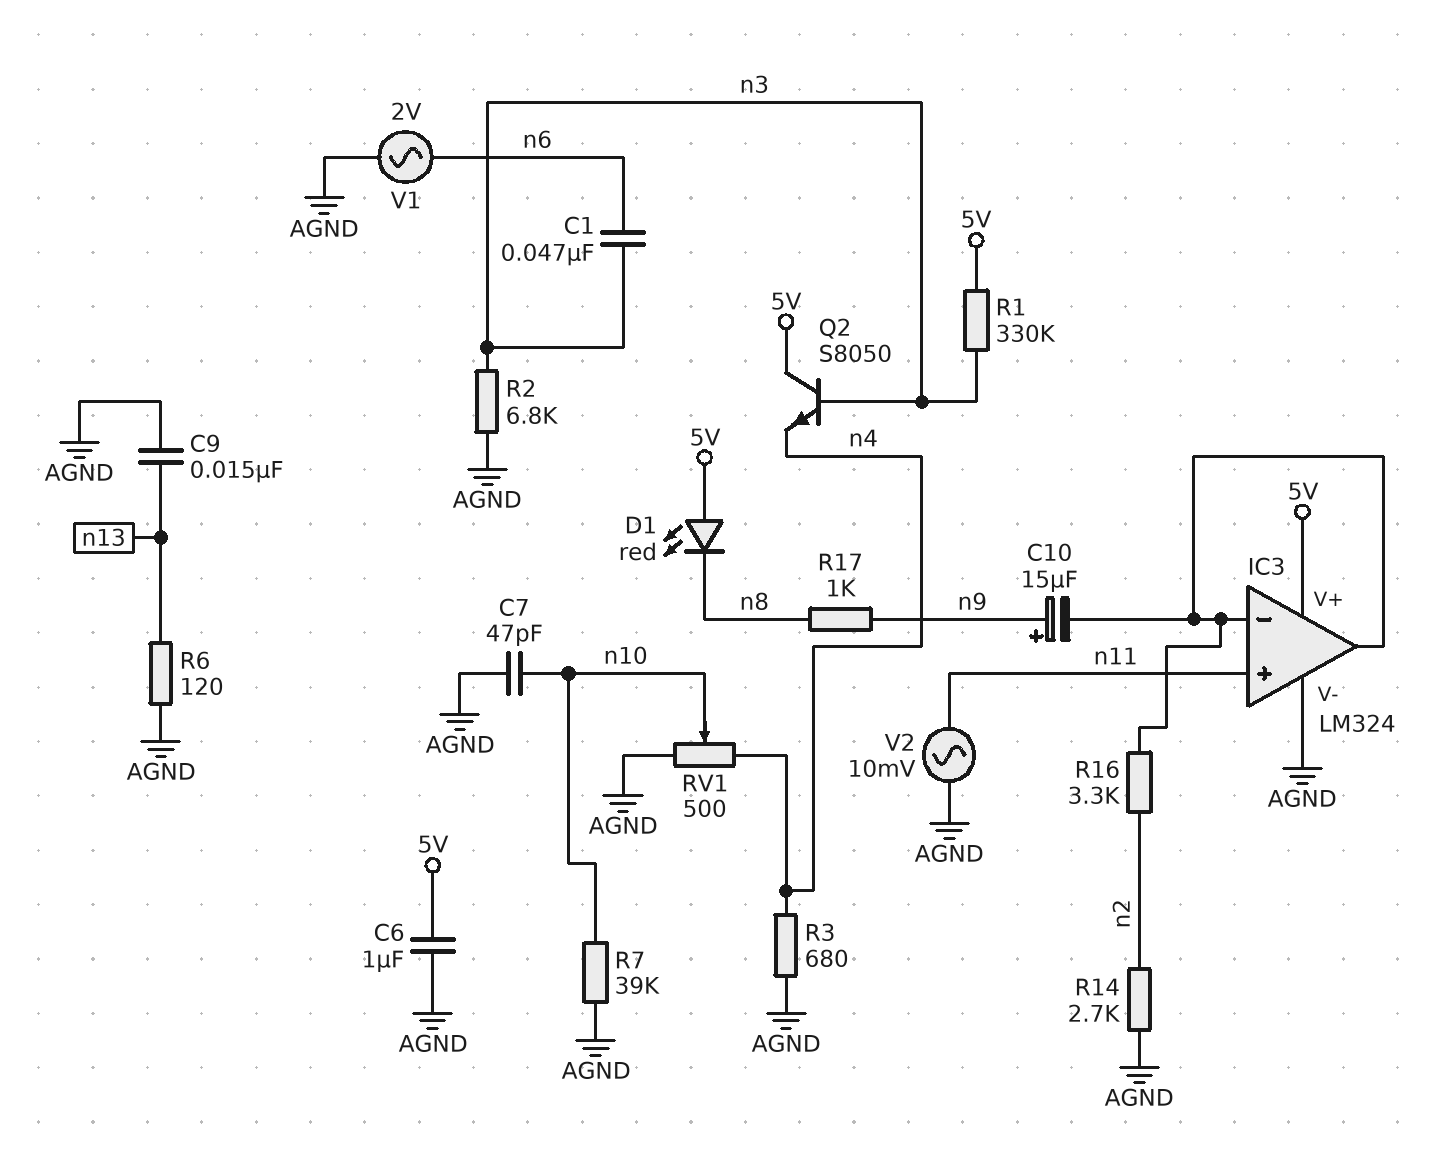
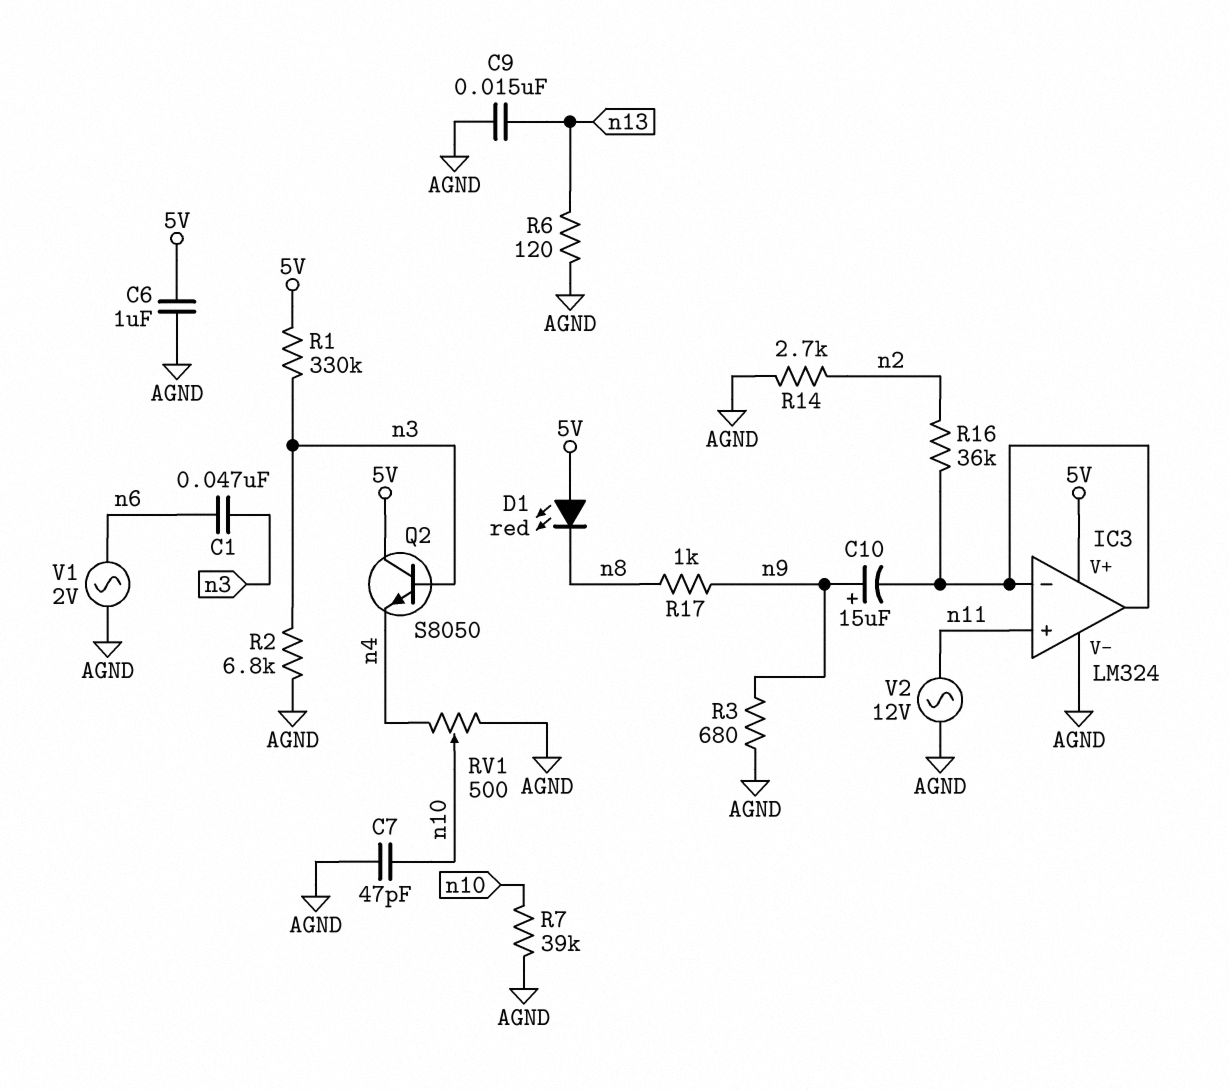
R3: 680 (AGND, n4) -> 680 (AGND, n9)
R16: 3.3k (IC3/in-, n2) -> 36k (IC3/in-, n2)
V2: AC 10mV (AGND, n11) -> AC 12V (AGND, n11)

